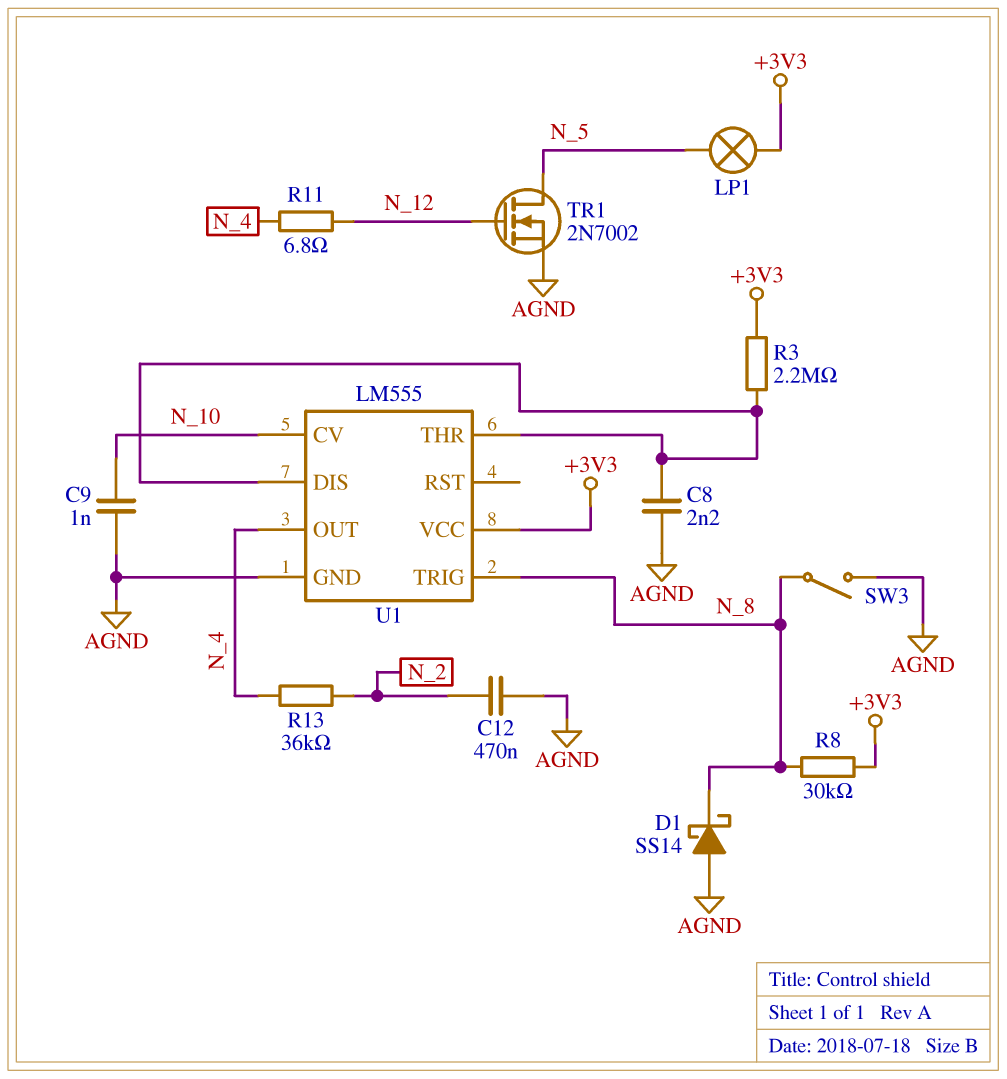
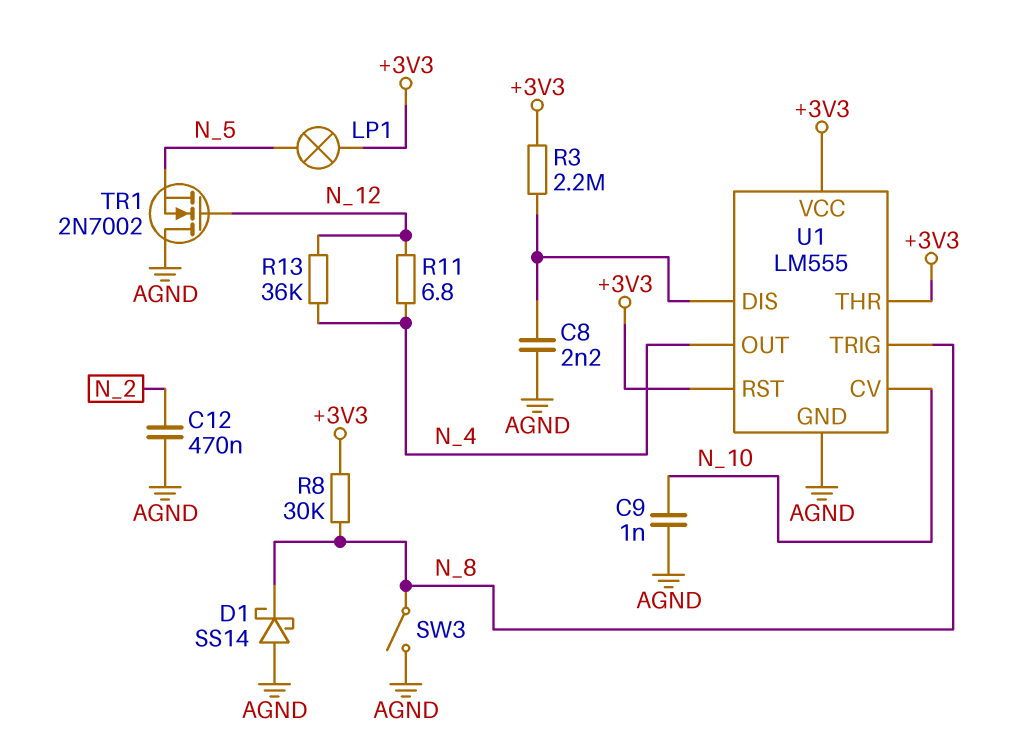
R13: 36k (N_2, N_4) -> 36k (N_4, N_12)
TR1: NMOS 2N7002 (G N_12, D N_5, S AGND) -> NMOS 2N7002 (G N_12, D AGND, S N_5)
U1 pin RST: none -> +3V3
U1 pin THR: U1/DIS -> +3V3

